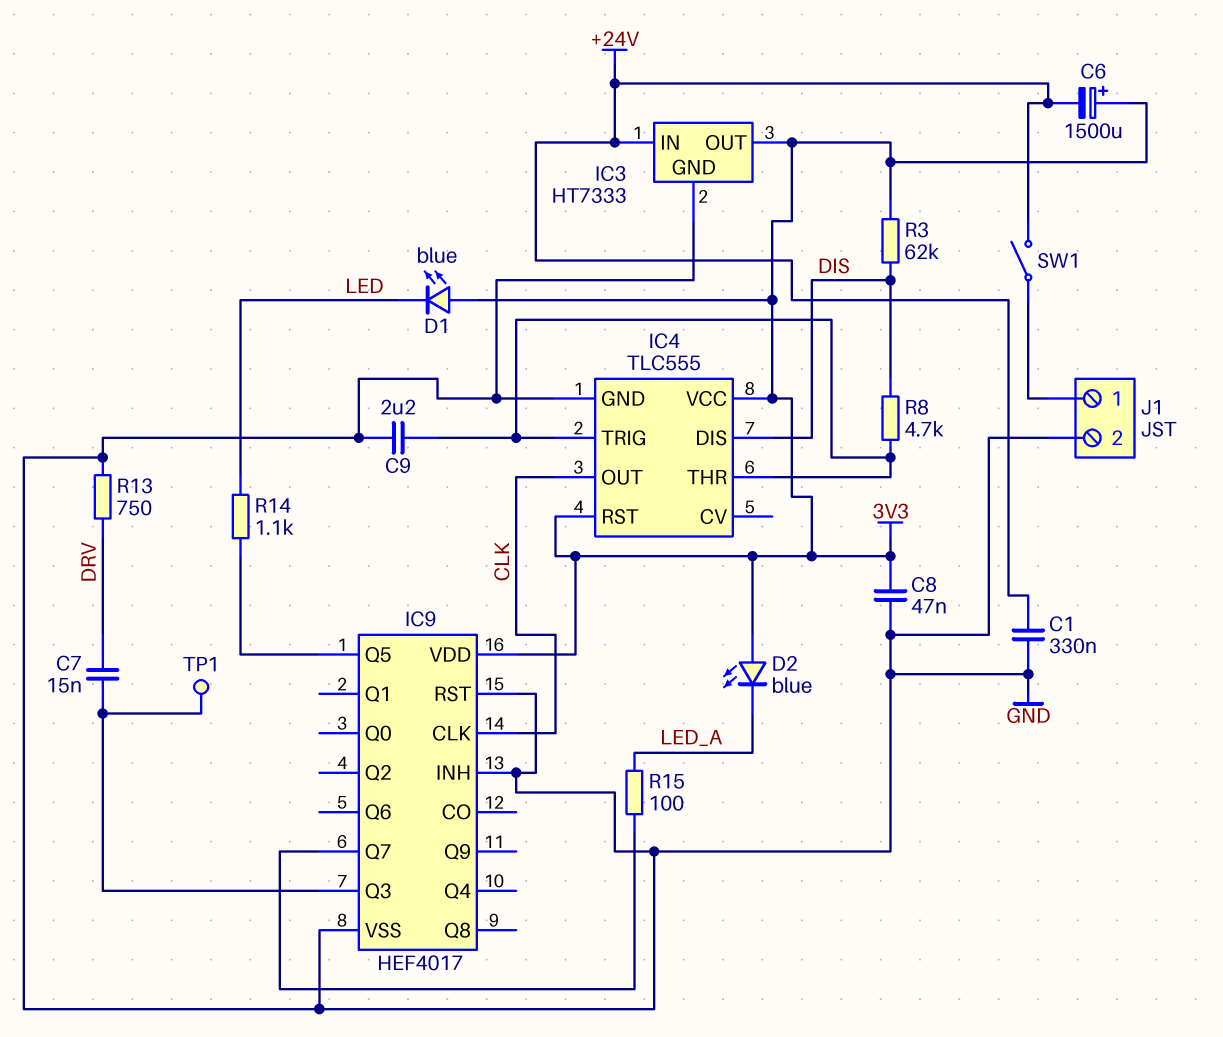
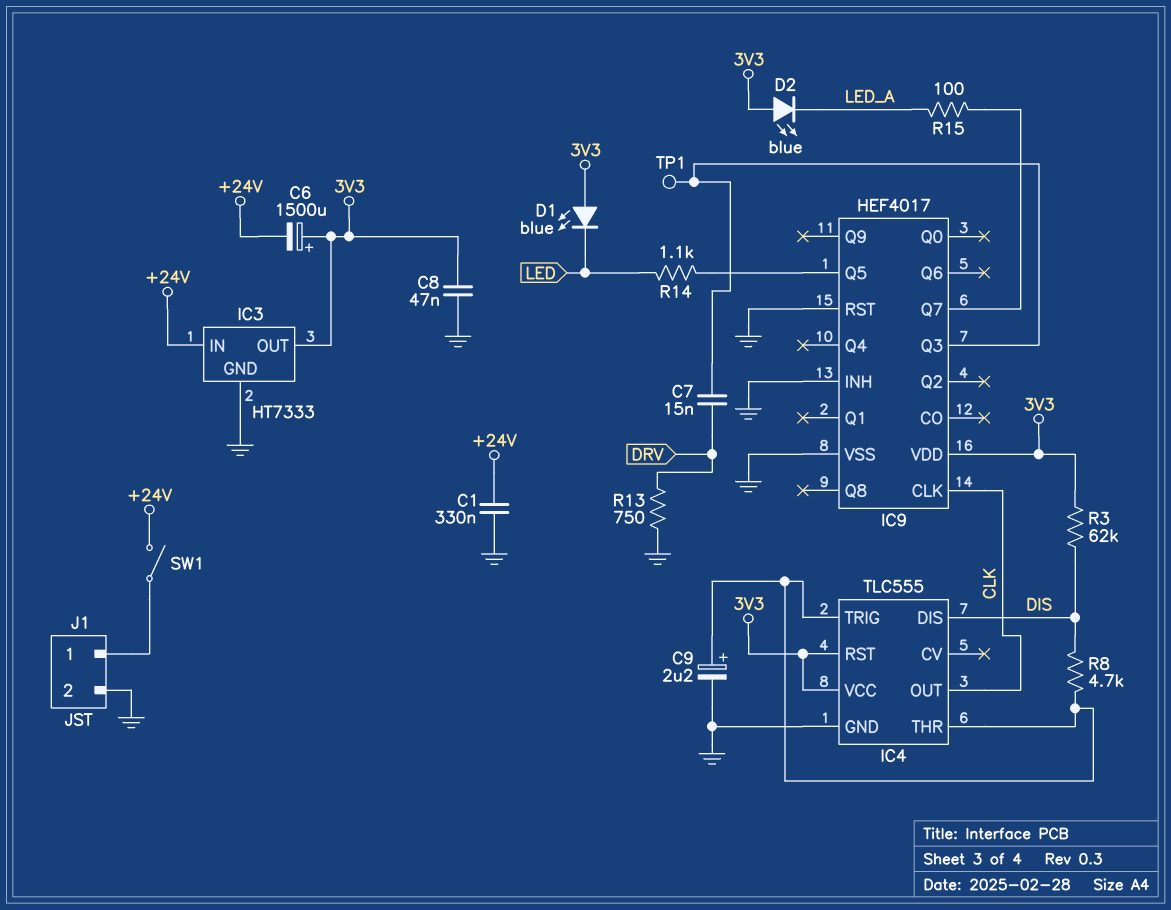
C9: 2.2uF (GND, IC4/THR) -> 2.2uF (plus IC4/THR, minus GND)

